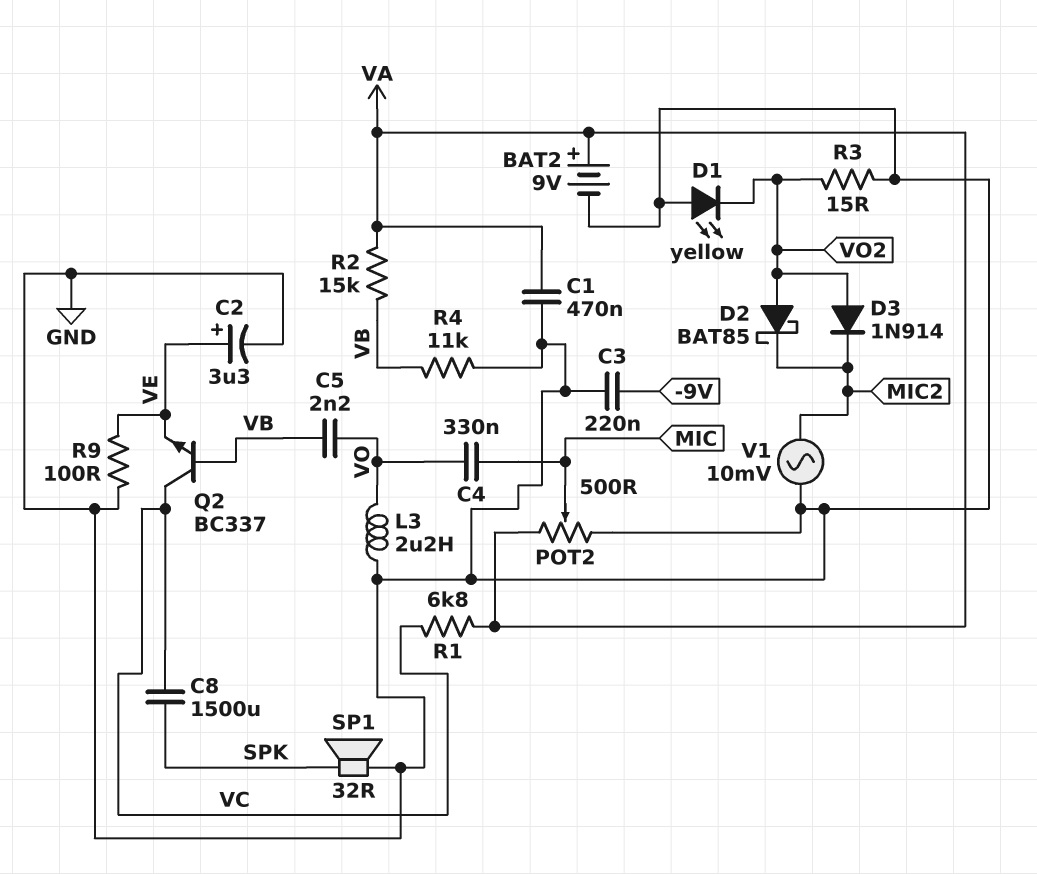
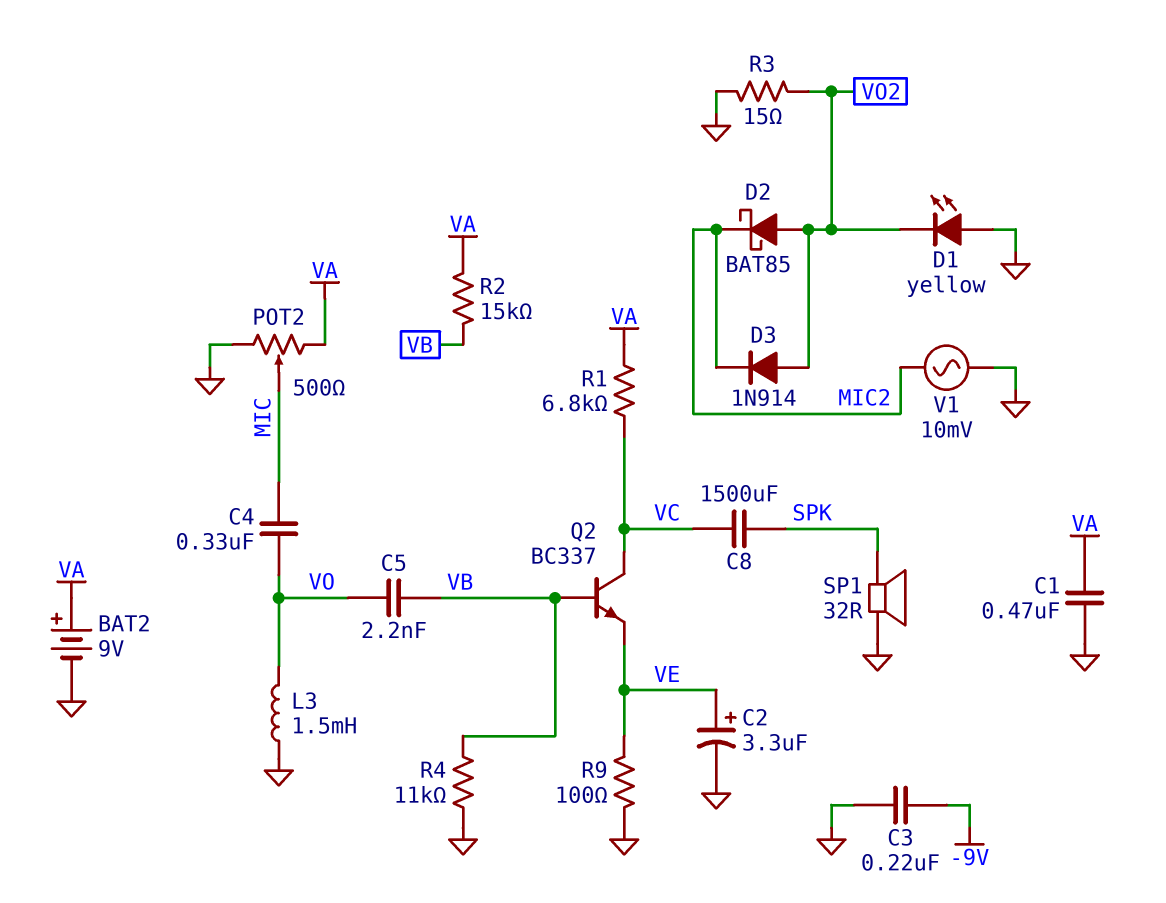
L3: 2.2uH (GND, VO) -> 1.5mH (GND, VO)

